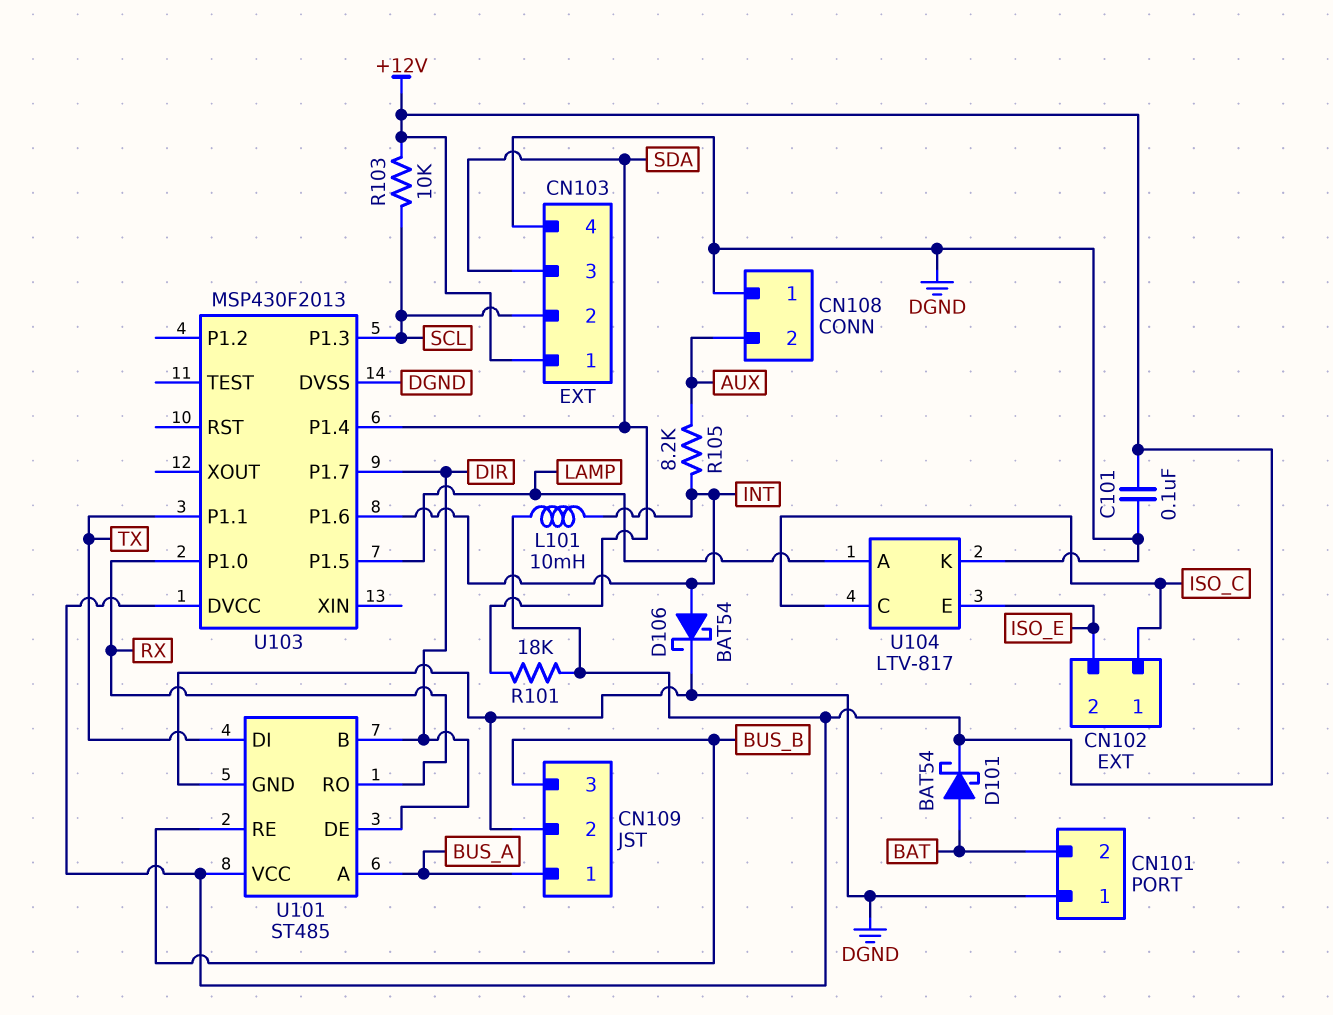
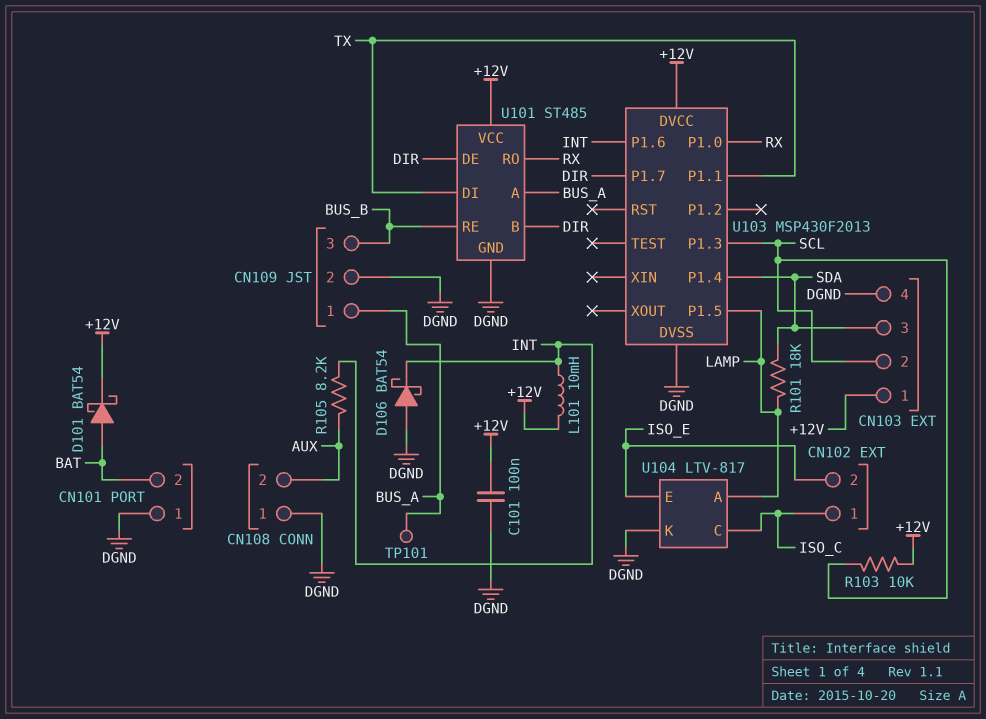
D106: schottky BAT54 (A INT, K DGND) -> schottky BAT54 (A DGND, K INT)
R101: 18k (+12V, SDA) -> 18k (LAMP, SDA)
TP101: none -> test point (BUS_A)

